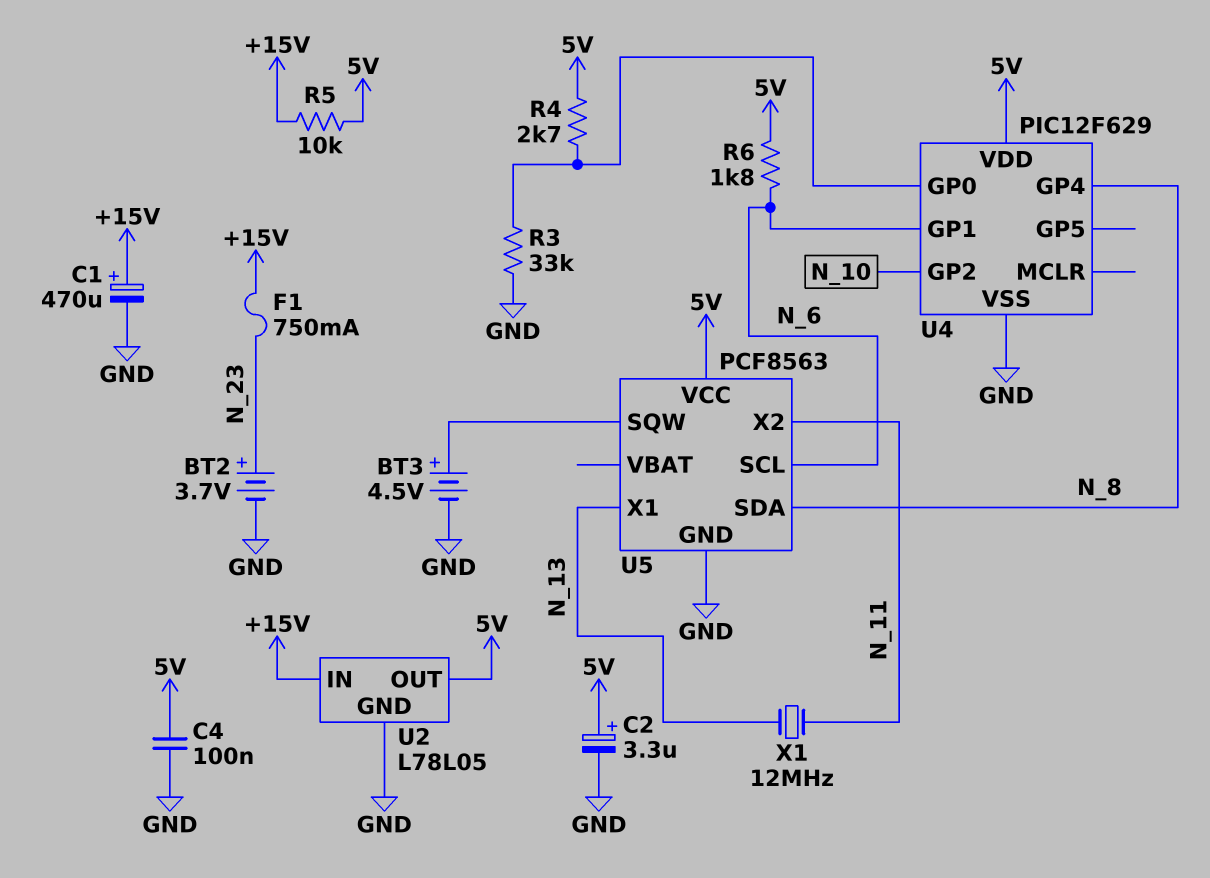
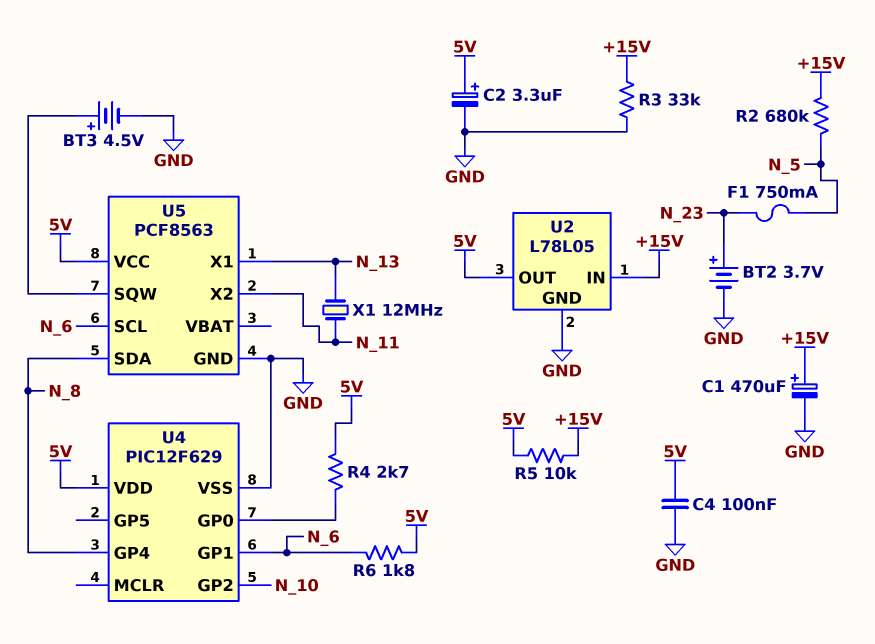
F1: 750mA (+15V, N_23) -> 750mA (N_5, N_23)
R2: none -> 680k (+15V, N_5)
R3: 33k (GND, U4/GP0) -> 33k (+15V, GND)

